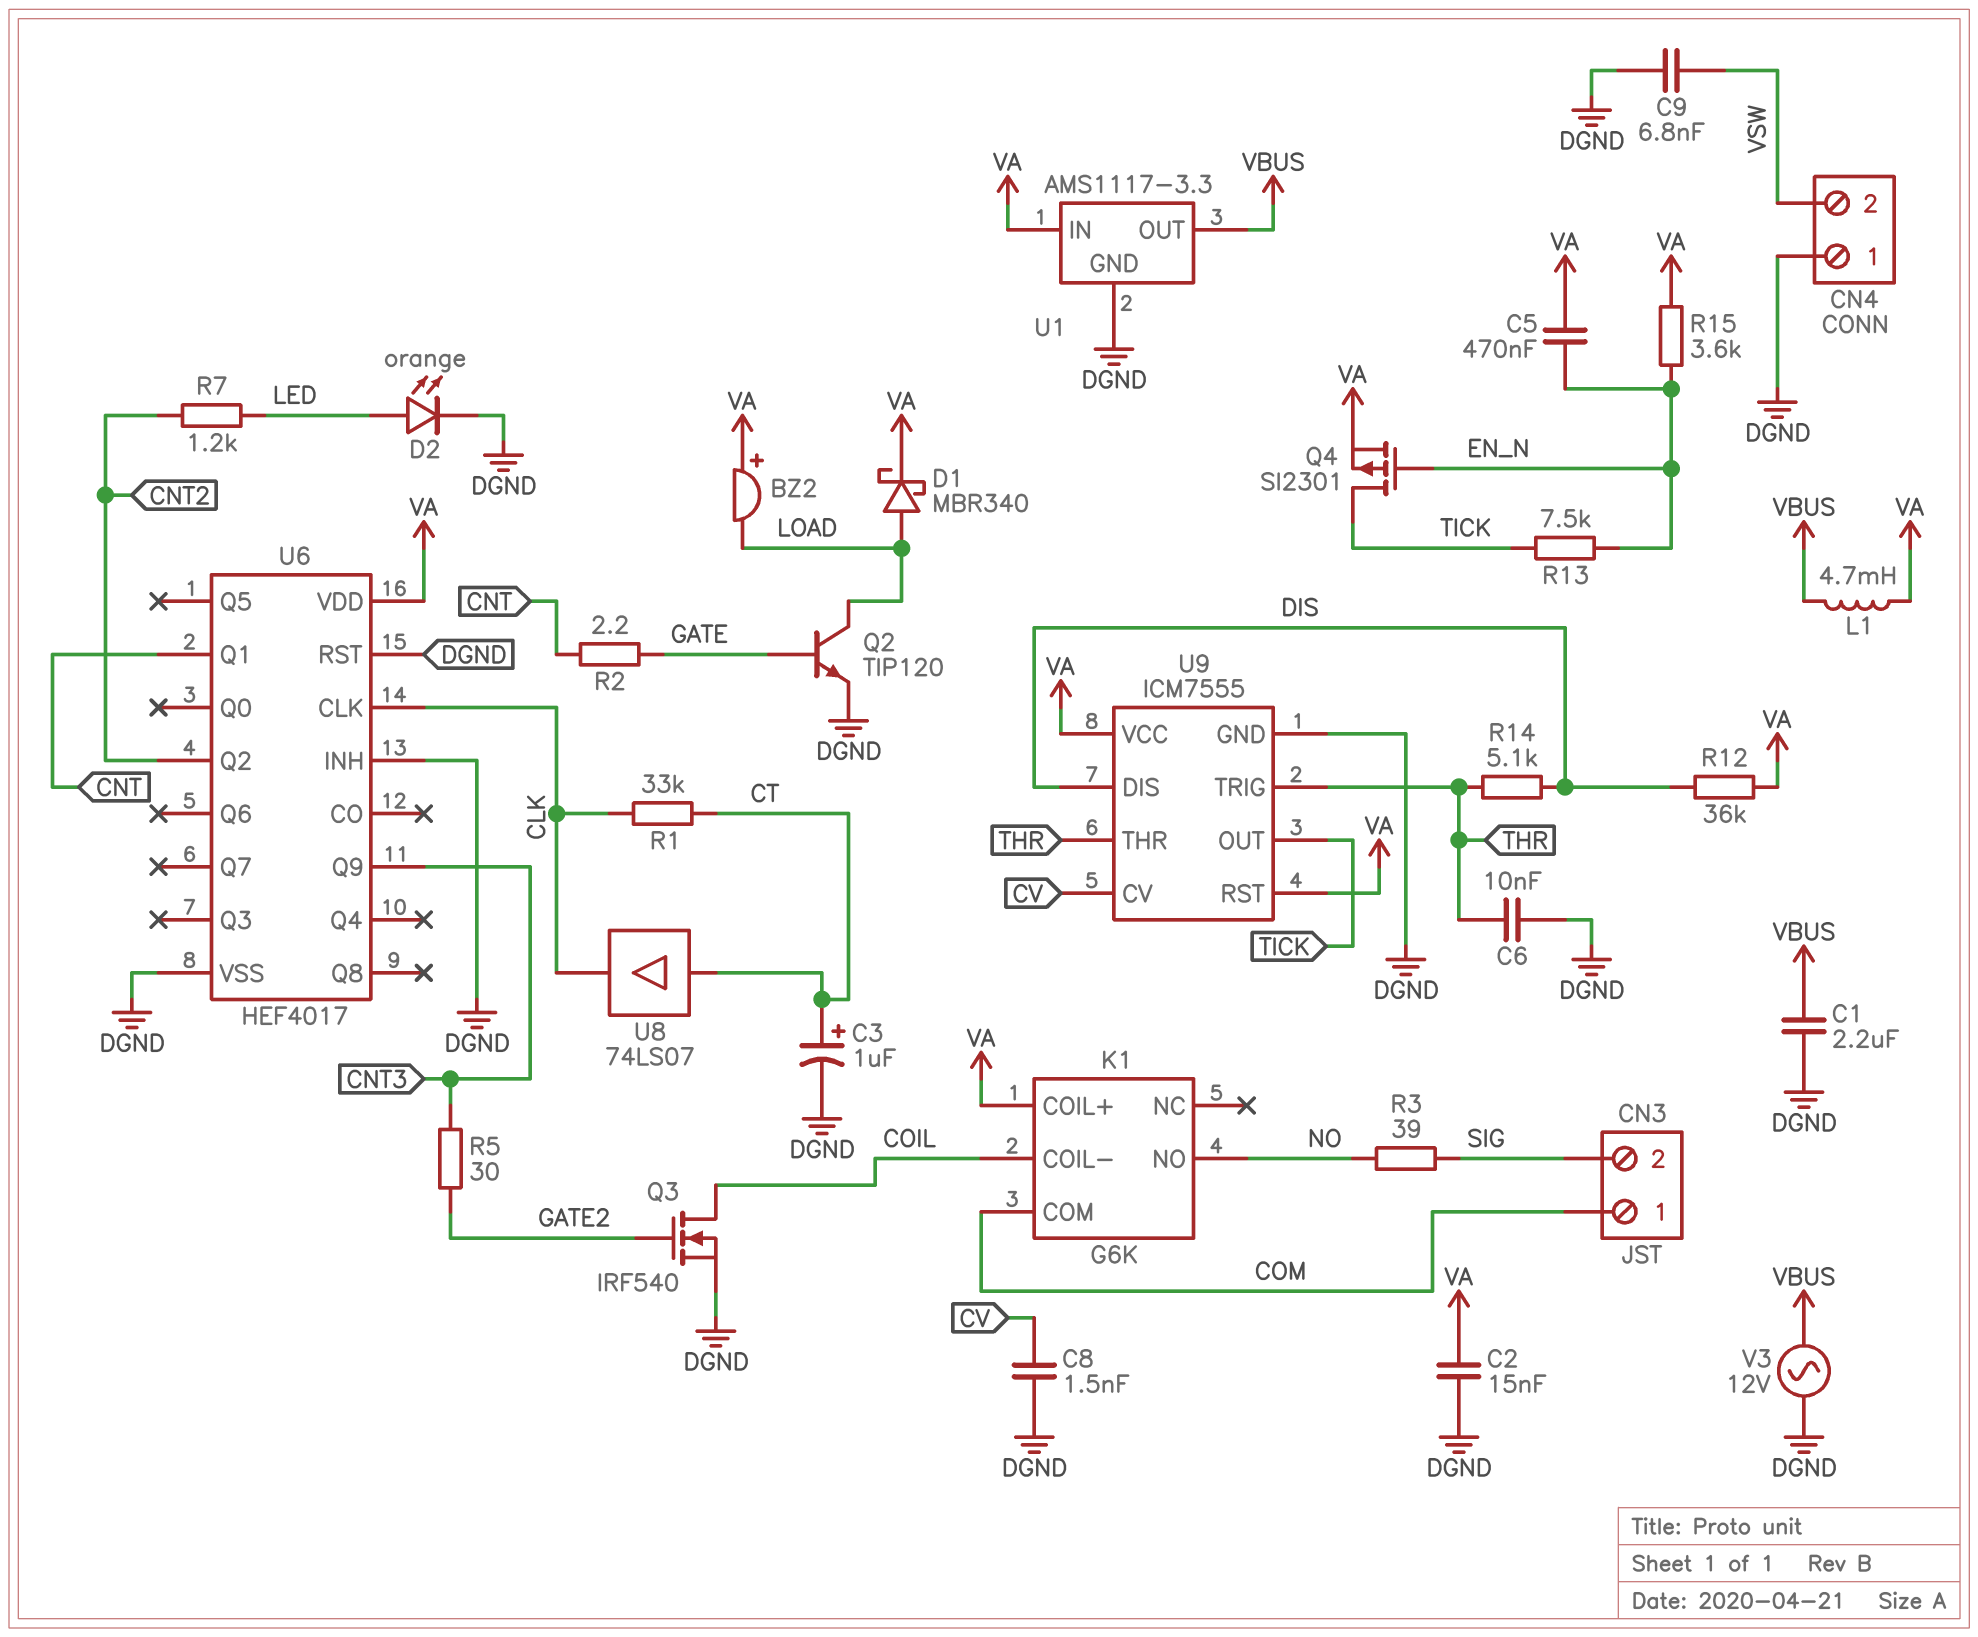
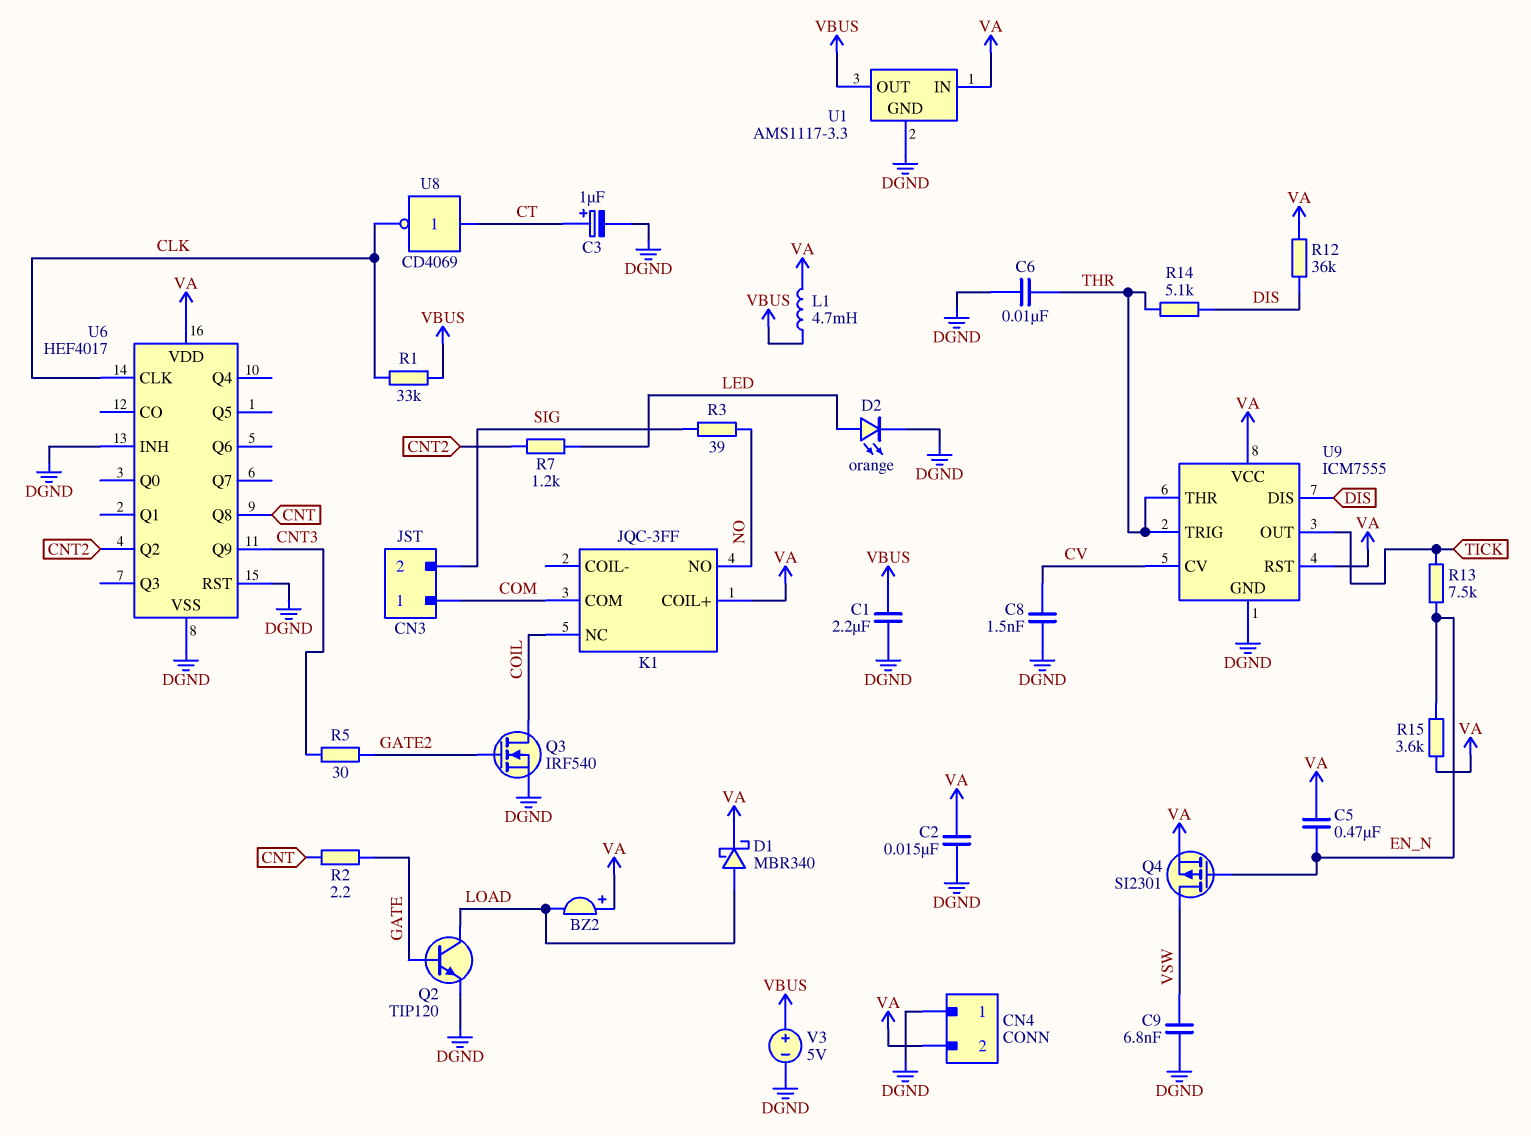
CN4 pin 2: VSW -> VA
K1: G6K -> JQC-3FF
K1 pin COIL-: COIL -> none
K1 pin NC: none -> COIL
Q4: PMOS SI2301 (G EN_N, D TICK, S VA) -> PMOS SI2301 (G EN_N, D VSW, S VA)
R1: 33k (CLK, CT) -> 33k (CLK, VBUS)
U6 pin Q1: CNT -> none
U6 pin Q8: none -> CNT
U8: buffer 74LS07 (in CT, out CLK) -> NOT CD4069 (in CT, out CLK)
V3: AC 12V (DGND, VBUS) -> 5V (plus VBUS, minus DGND)

